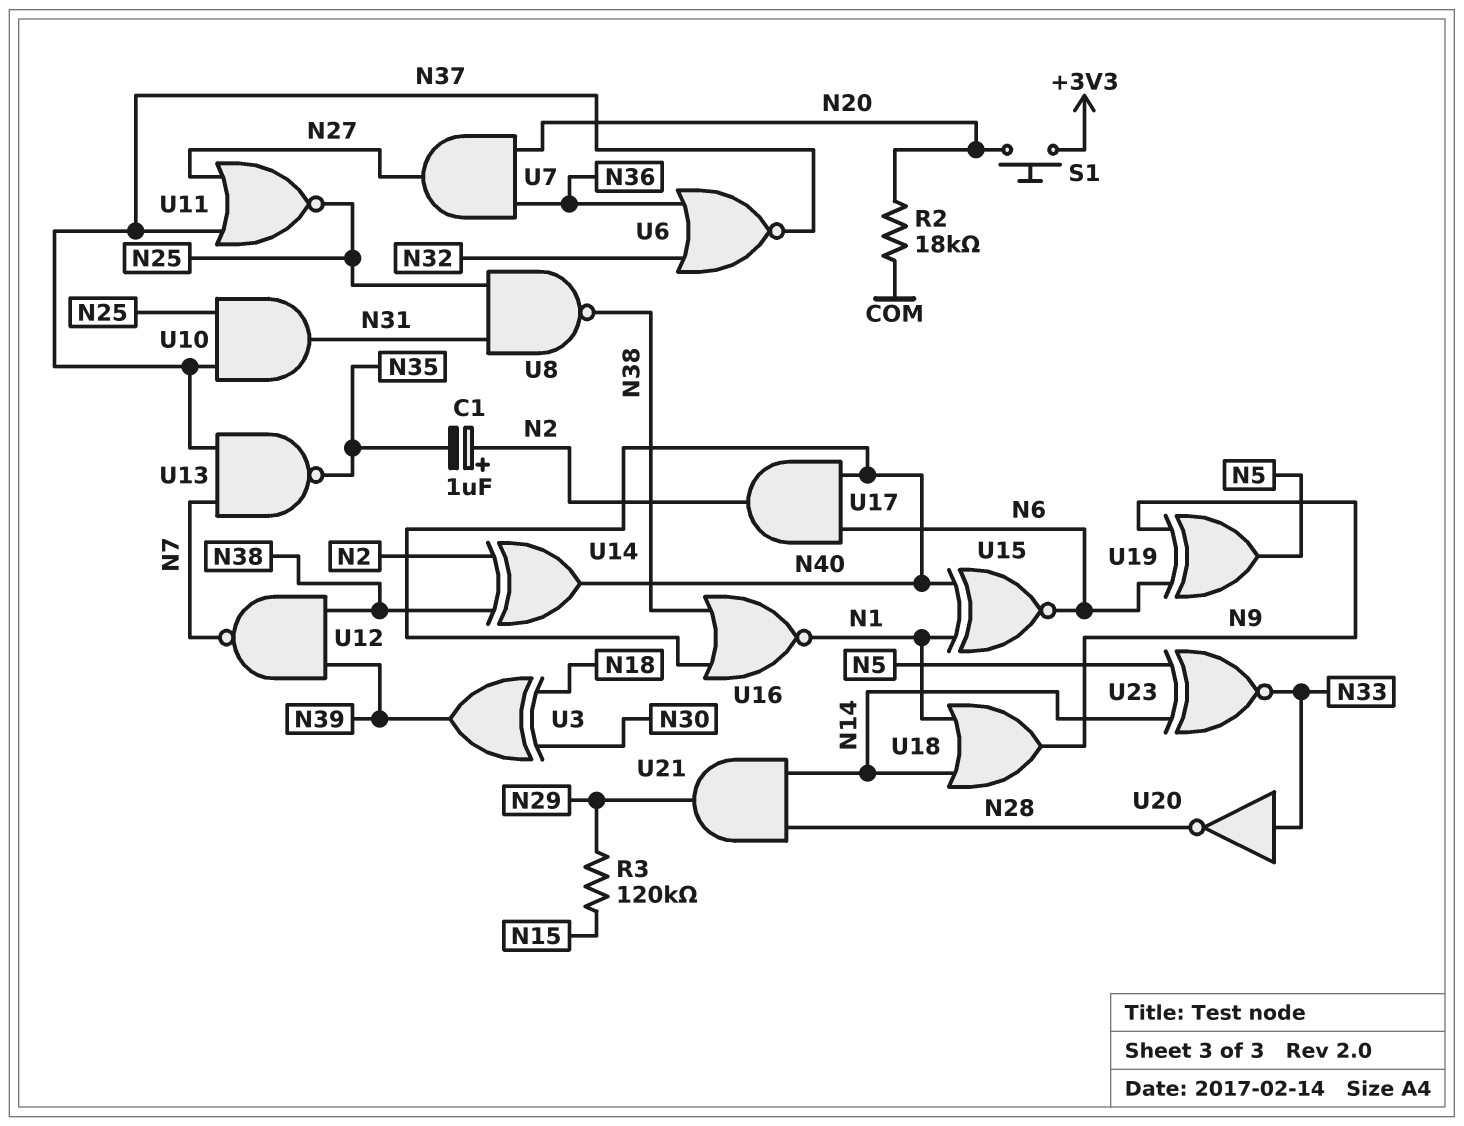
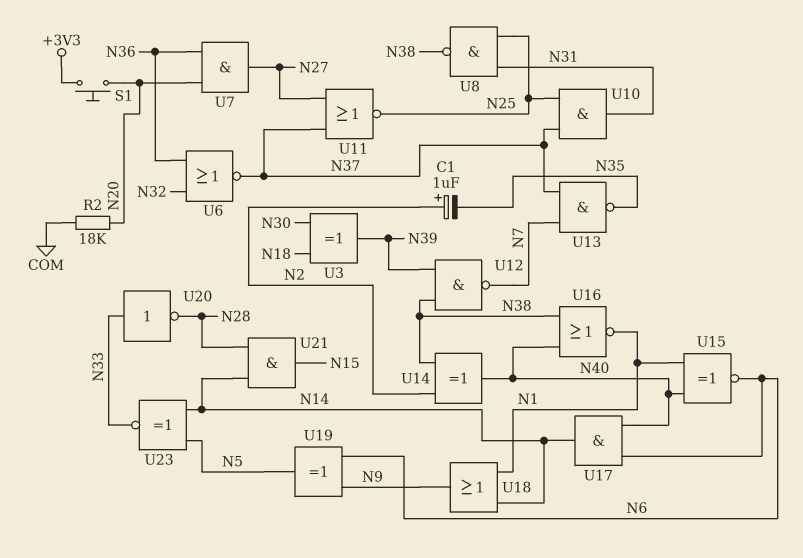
R3: 120k (N15, N29) -> none
U17: AND (in N6, in N40, out N2) -> AND (in N6, in N40, out N14)
U21: AND (in N14, in N28, out N29) -> AND (in N14, in N28, out N15)

